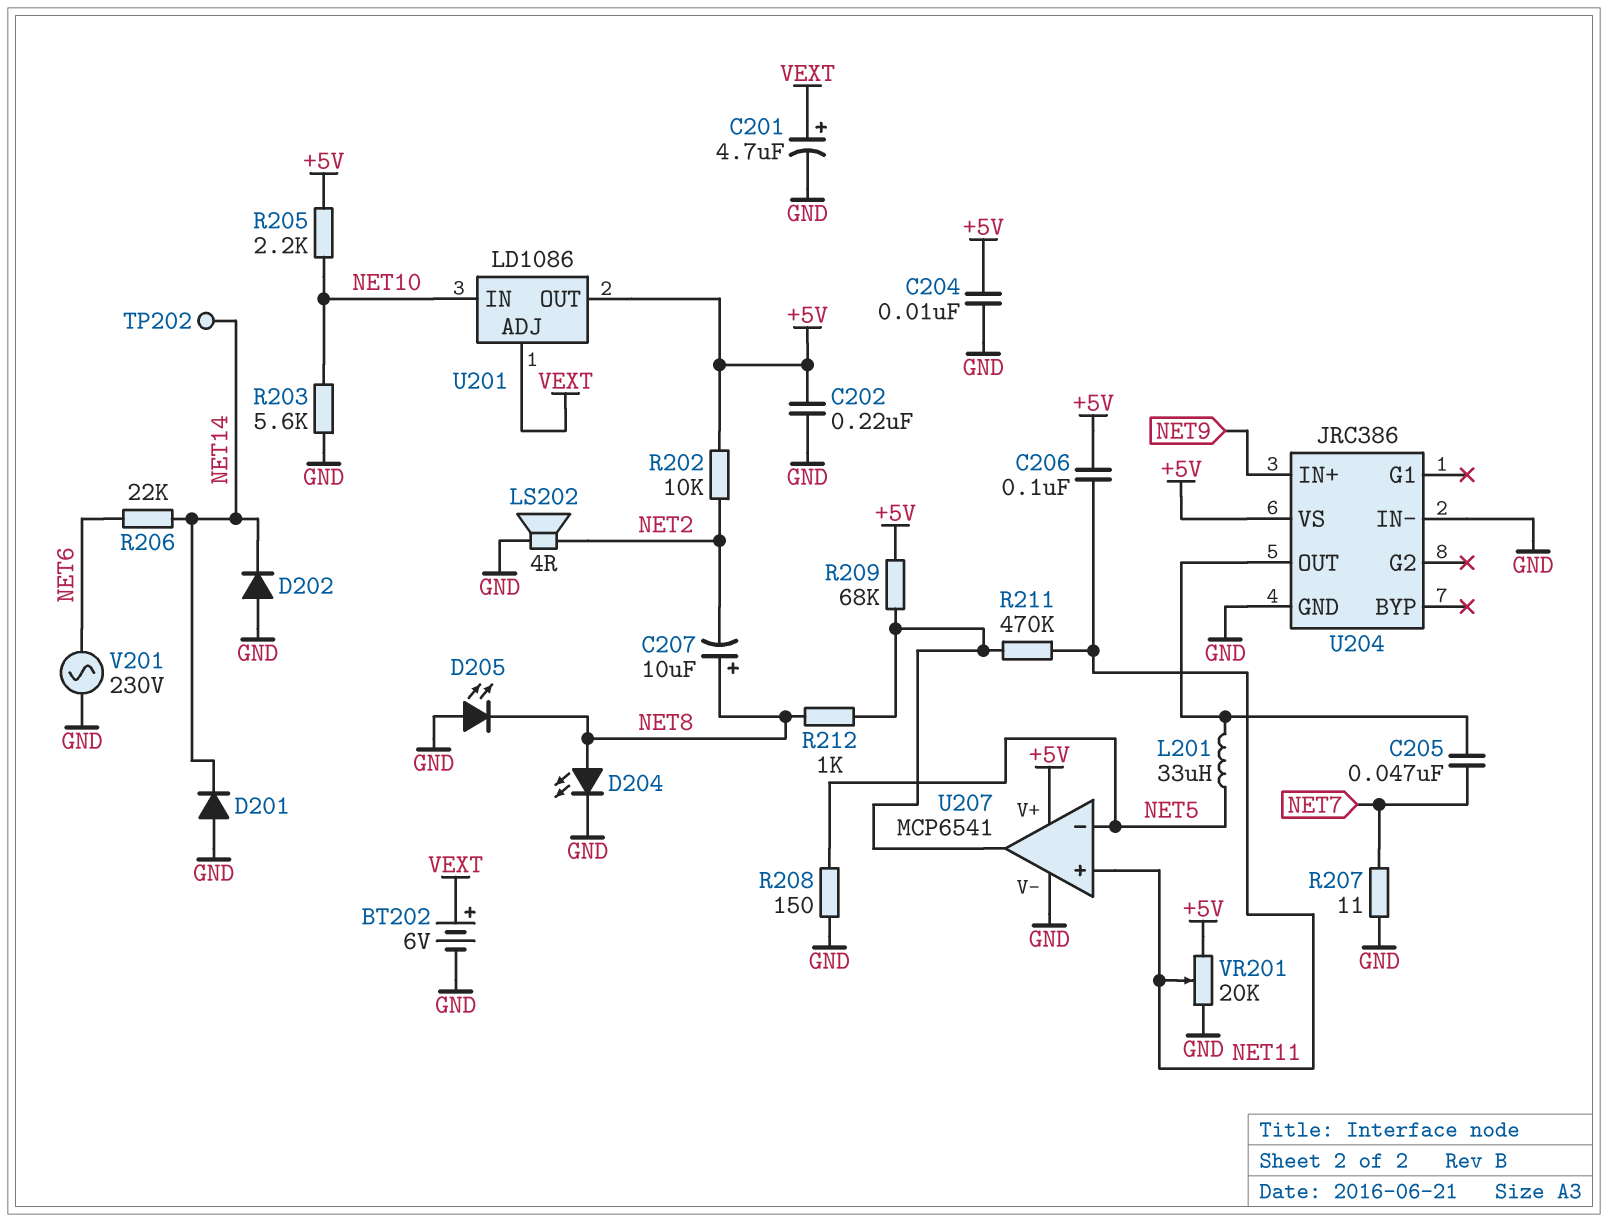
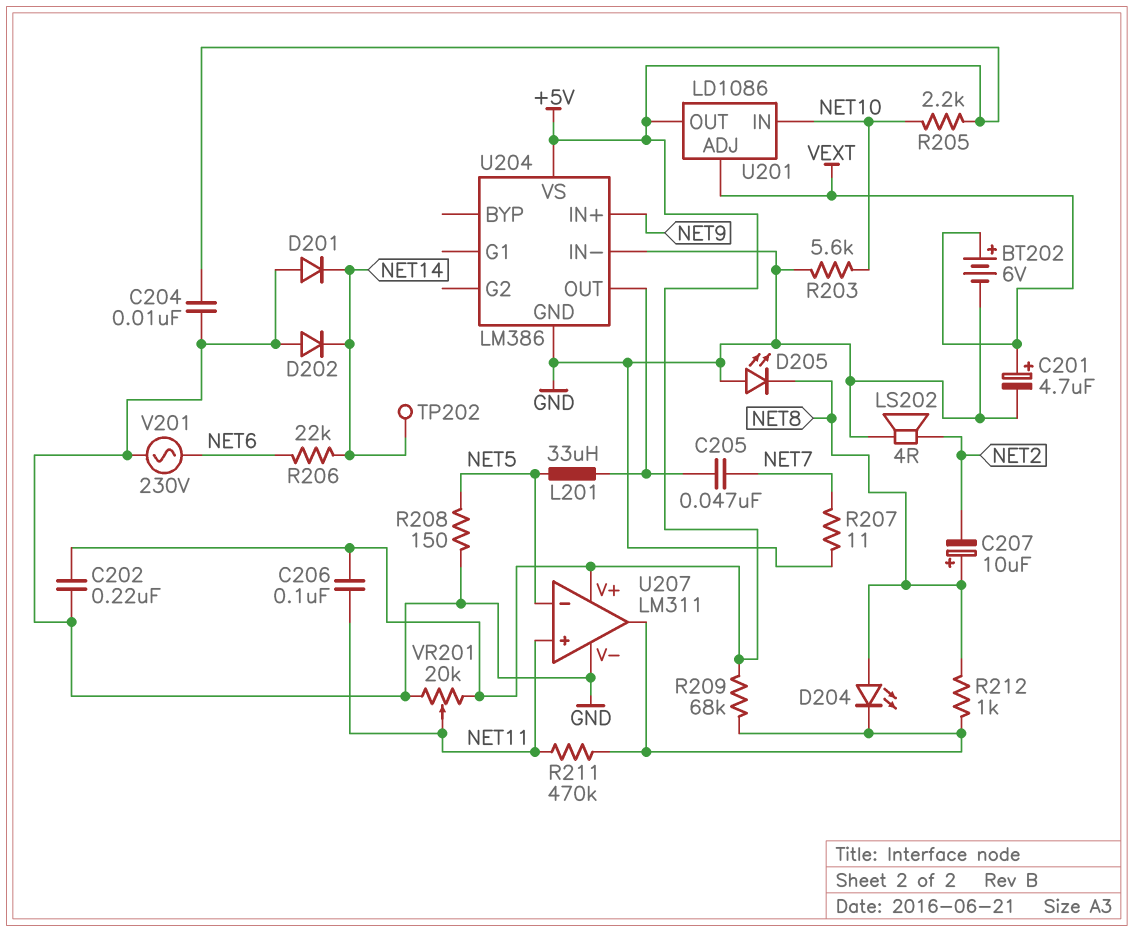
D204: LED (A NET8, K GND) -> LED (A NET8, K U207/out)
R202: 10k (+5V, NET2) -> none
U204: JRC386 -> LM386
U207: MCP6541 -> LM311

